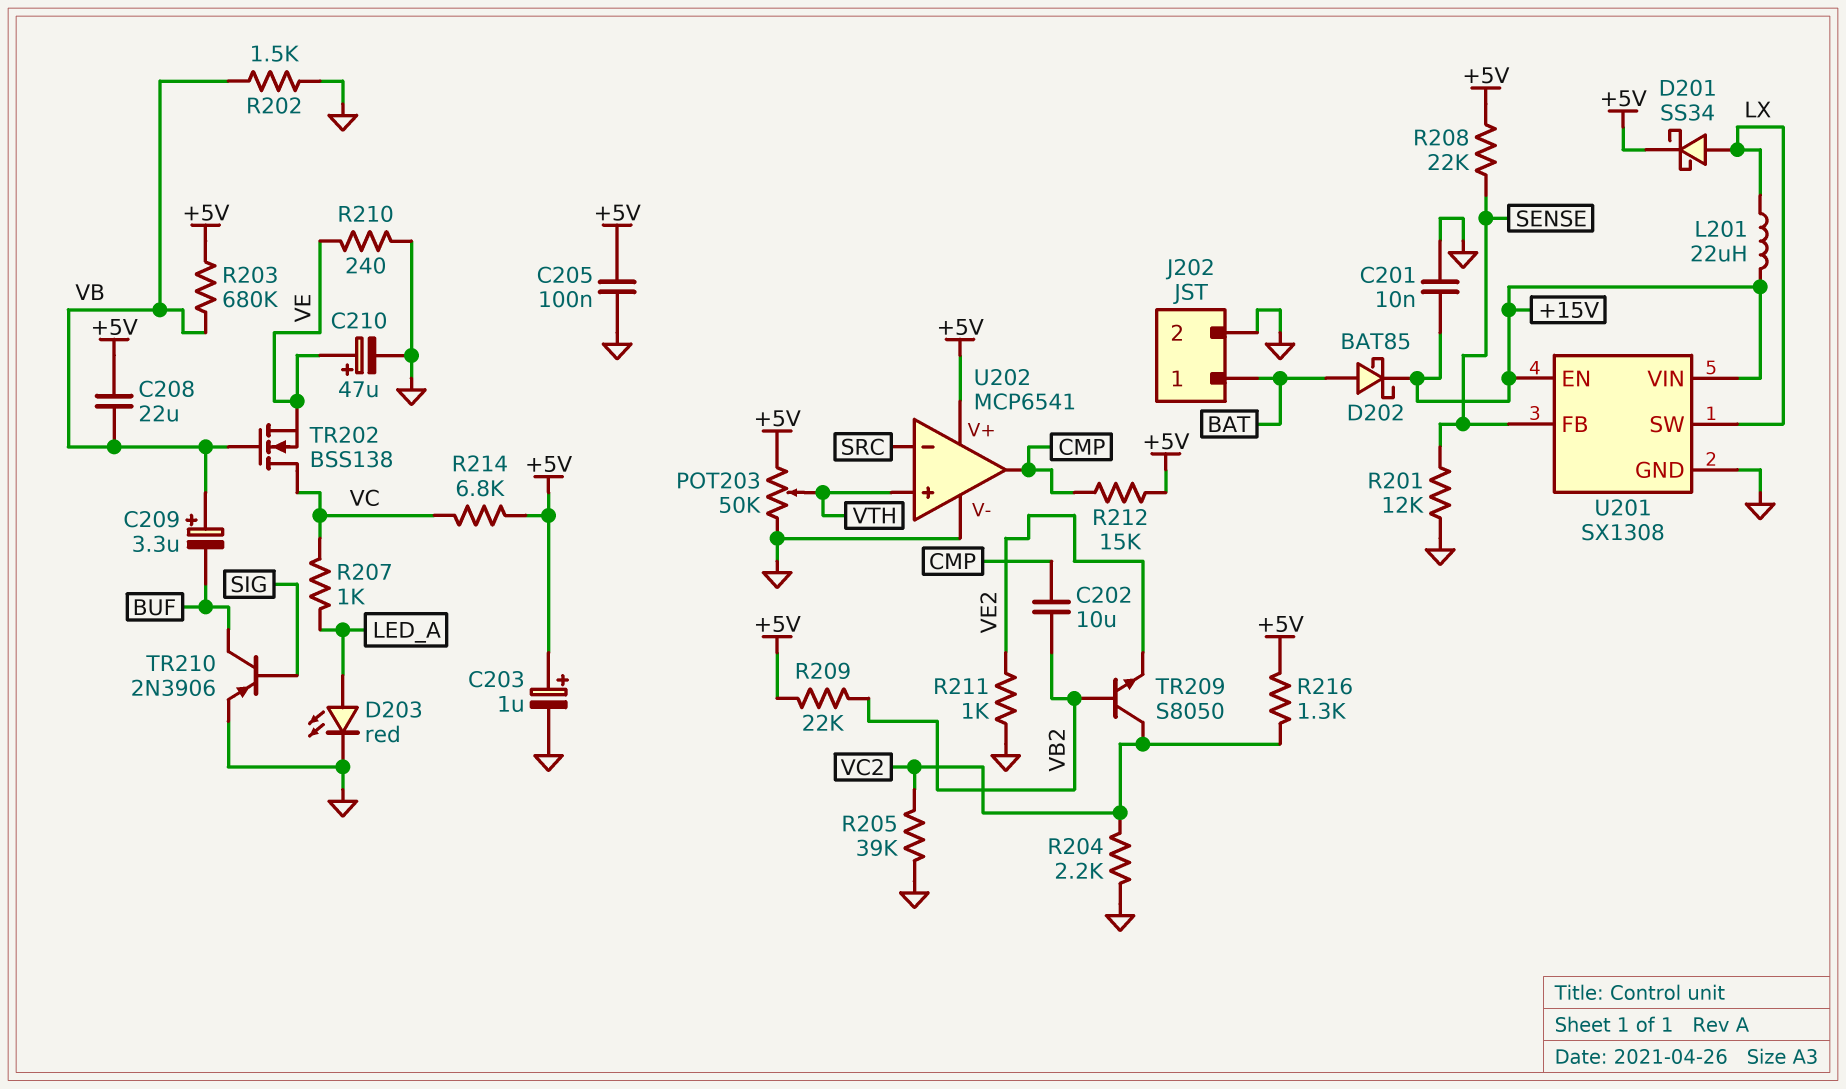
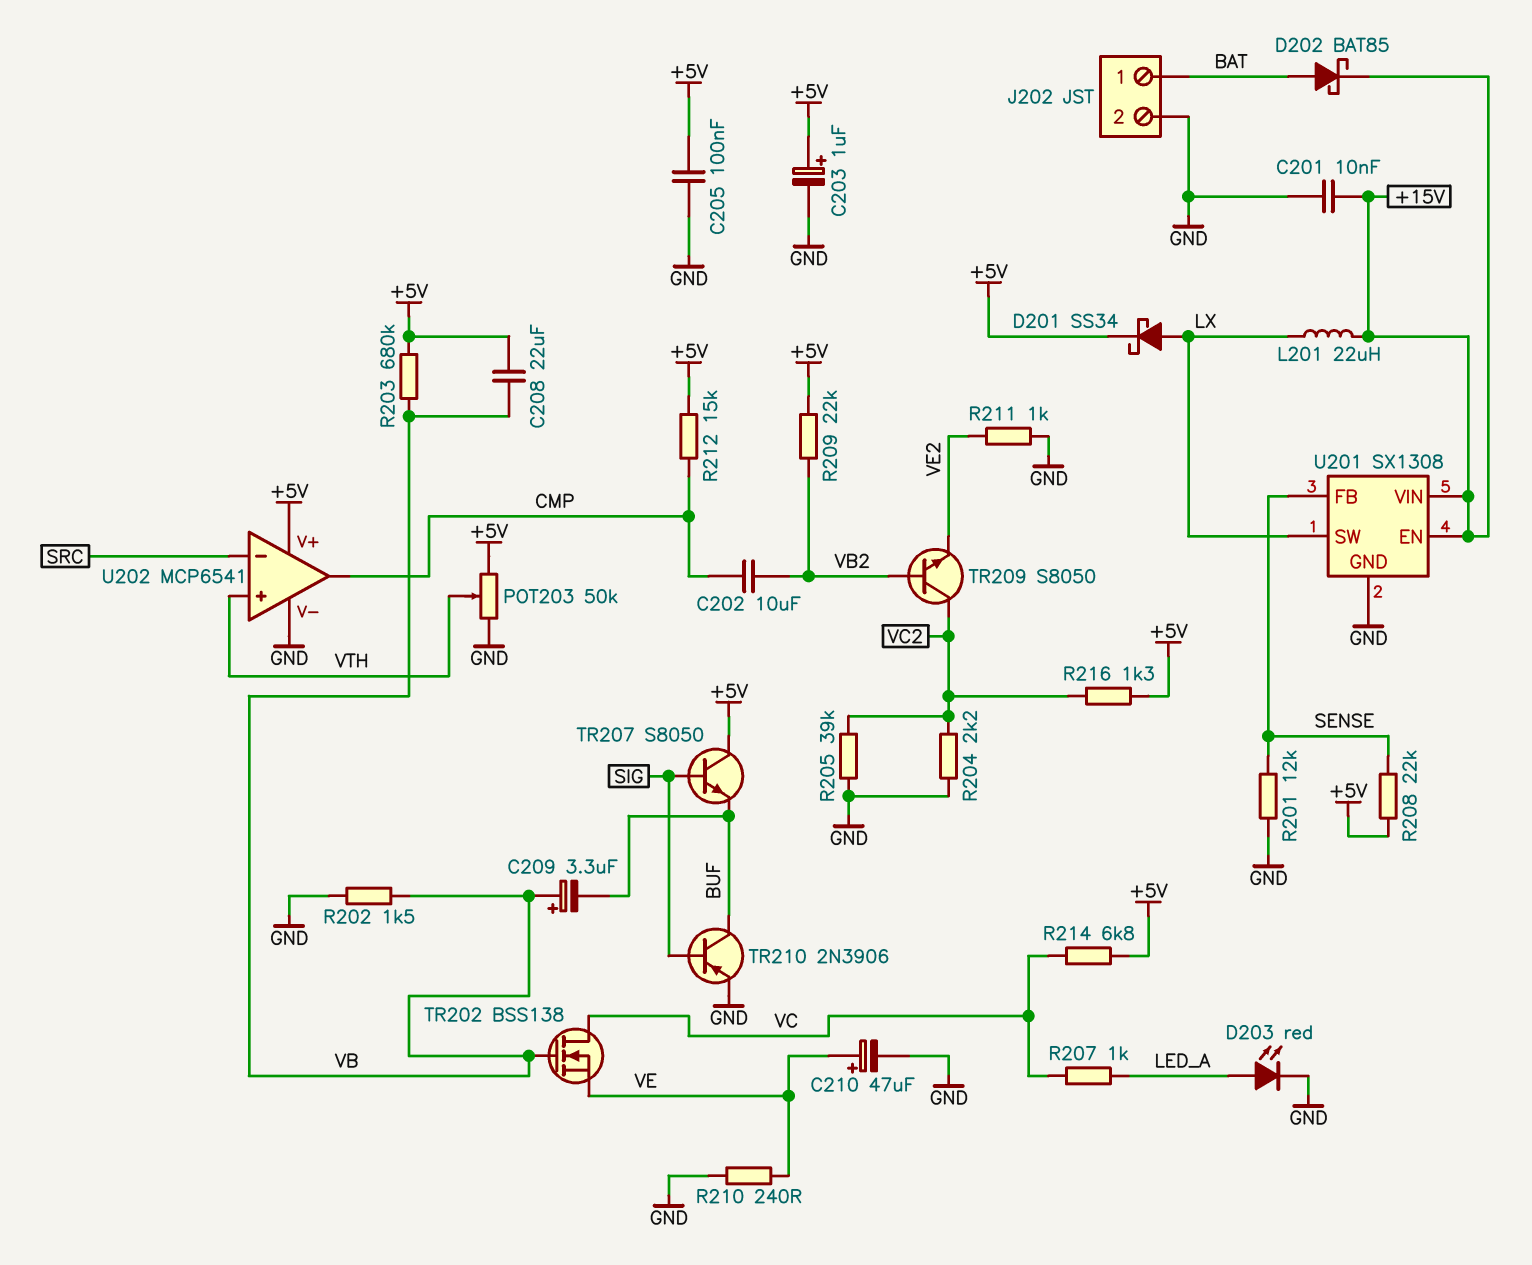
TR207: none -> NPN S8050 (B SIG, C +5V, E BUF)

